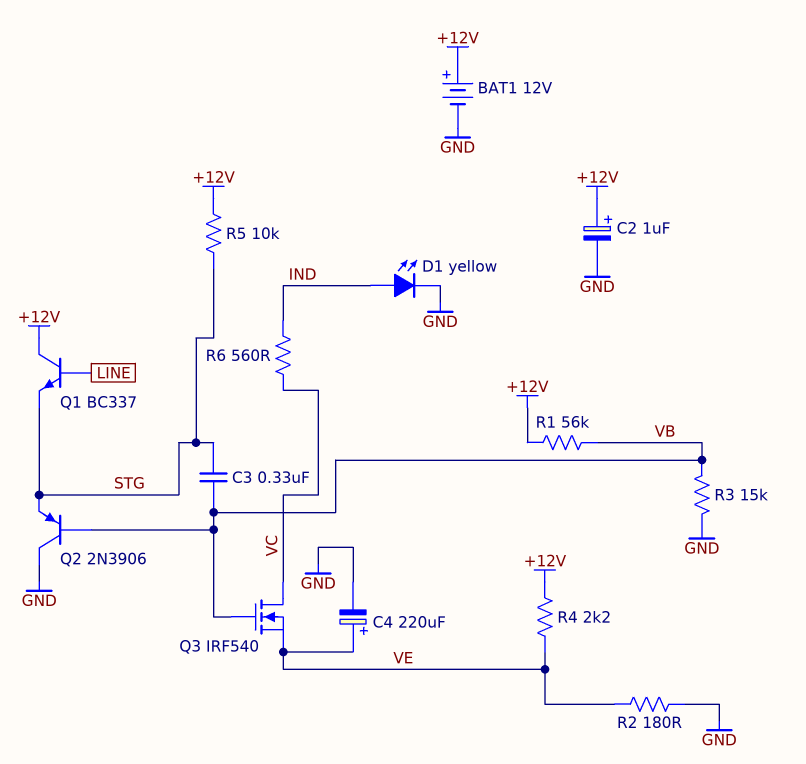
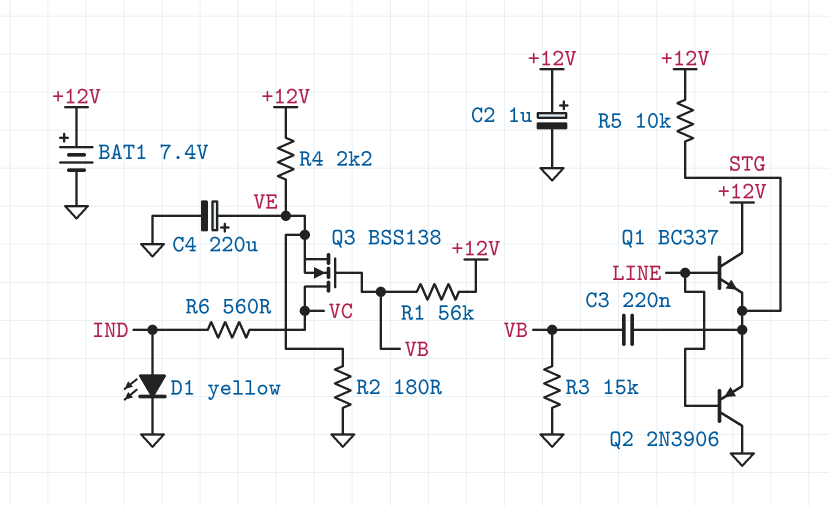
BAT1: 12V (plus +12V, minus GND) -> 7.4V (plus +12V, minus GND)
C3: 330nF (STG, VB) -> 220nF (STG, VB)
Q2: PNP 2N3906 (B VB, C GND, E STG) -> PNP 2N3906 (B LINE, C GND, E STG)
Q3: NMOS IRF540 (G VB, D VC, S VE) -> NMOS BSS138 (G VB, D VC, S VE)

